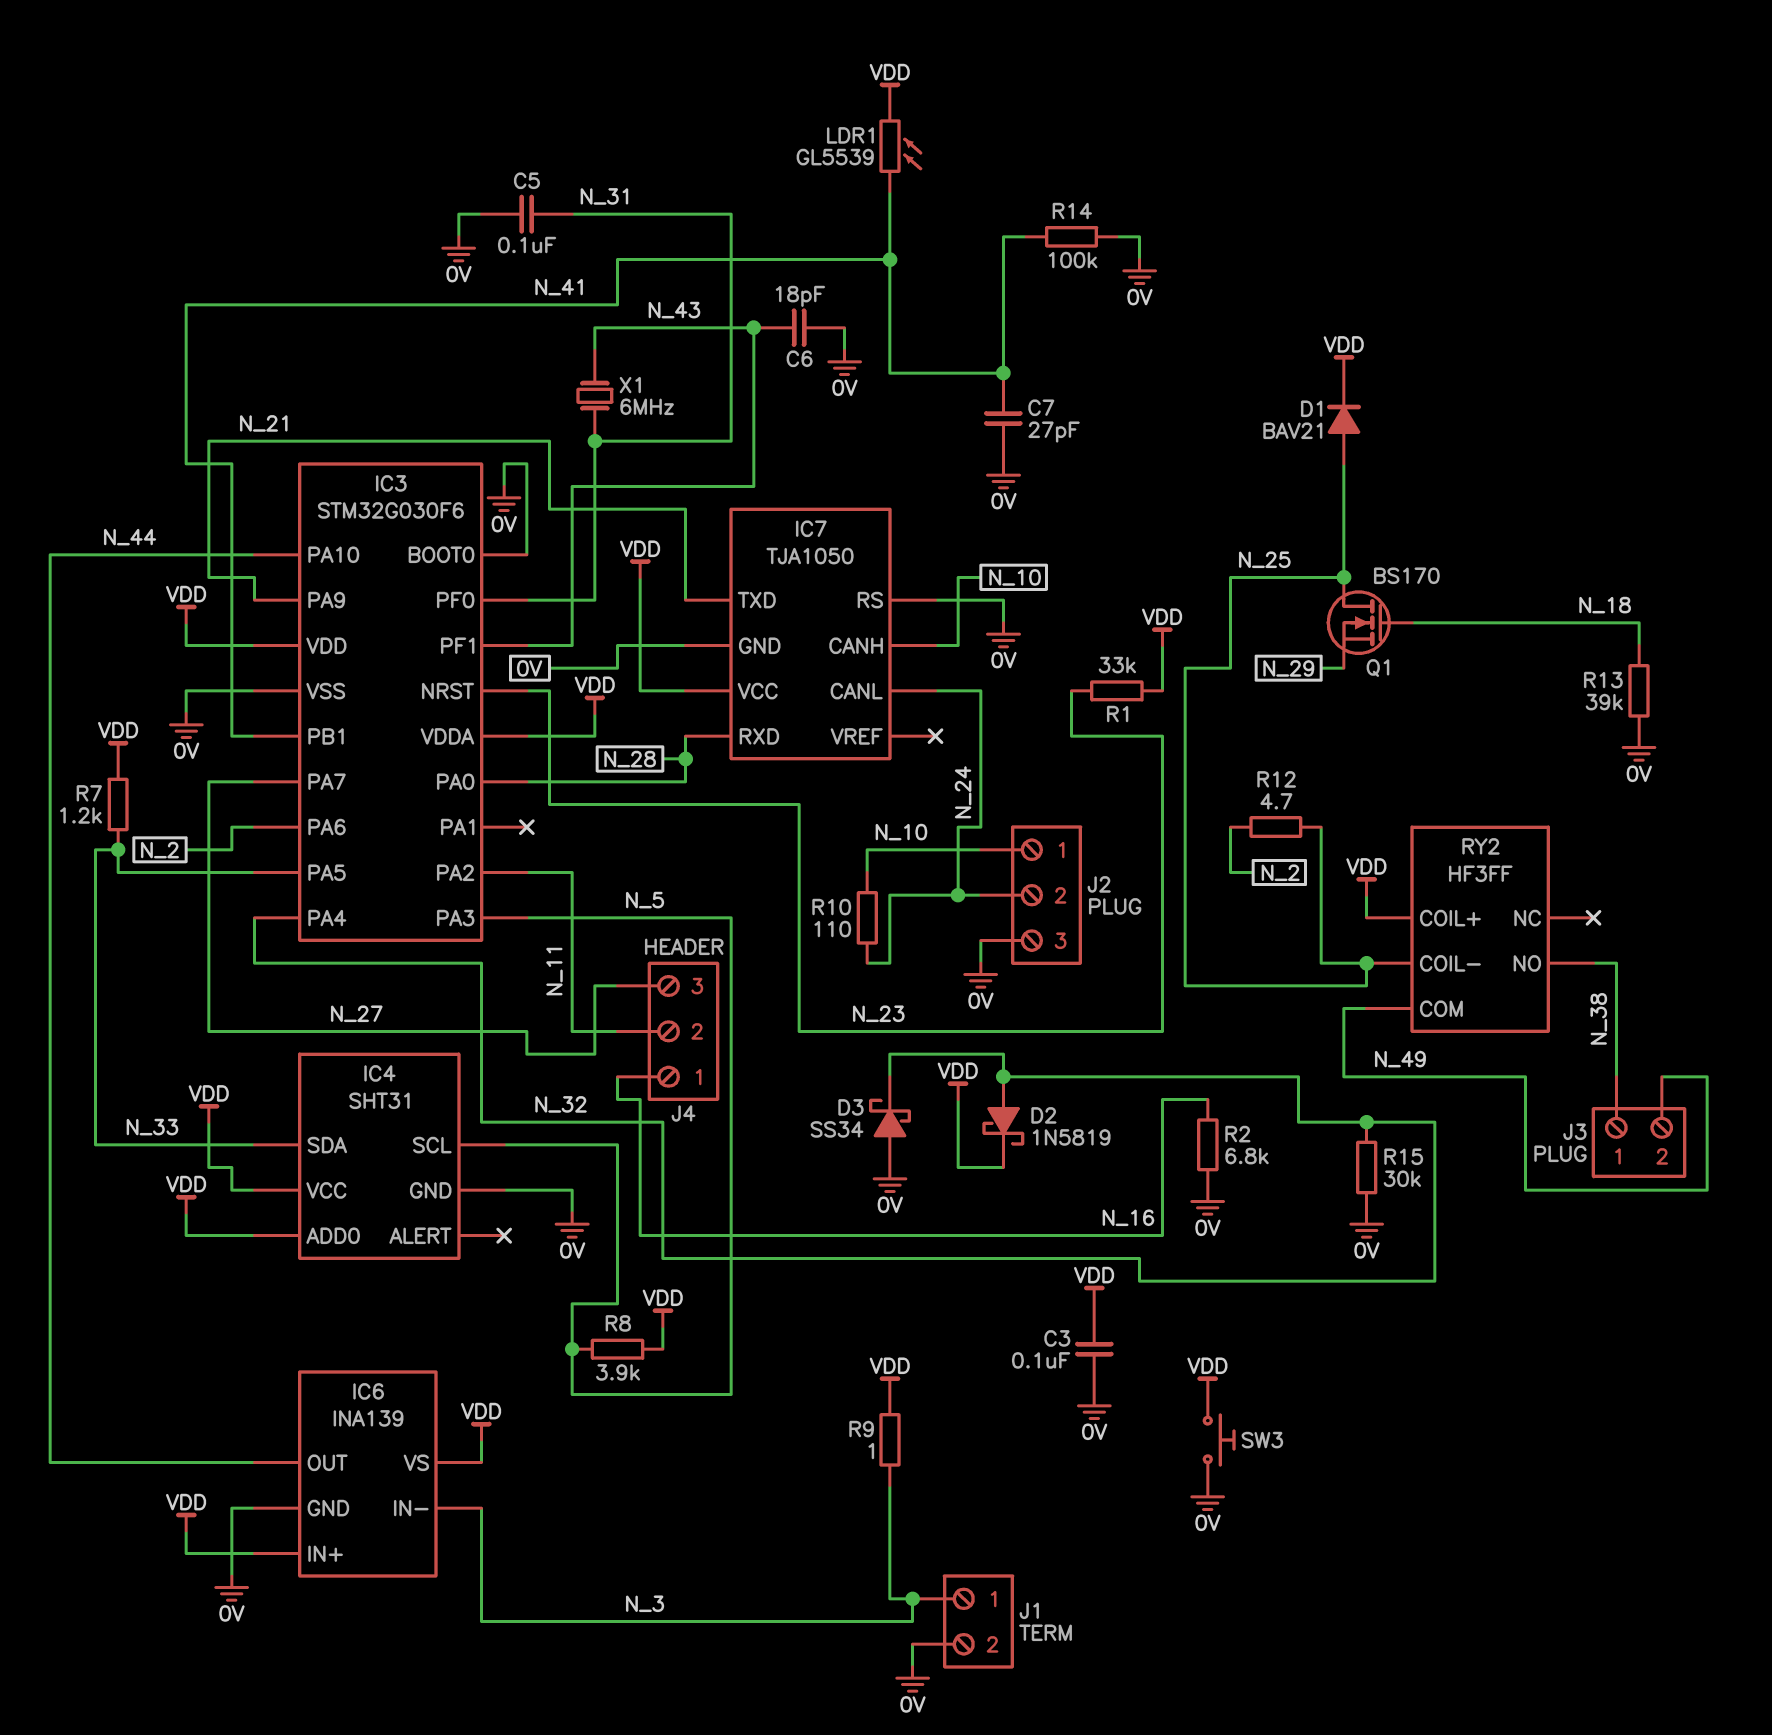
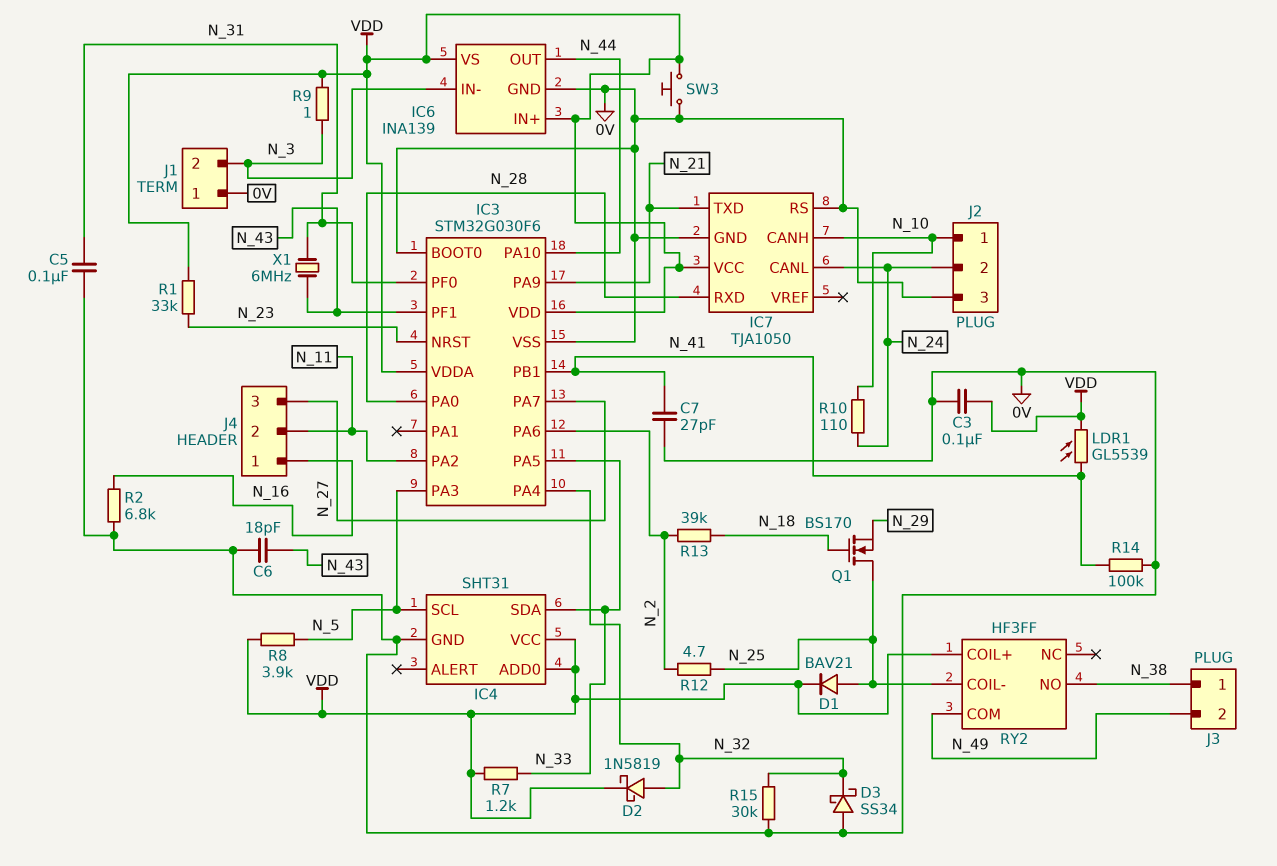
J1 pin 1: N_3 -> 0V
J1 pin 2: 0V -> N_3
R13: 39k (0V, N_18) -> 39k (N_2, N_18)

